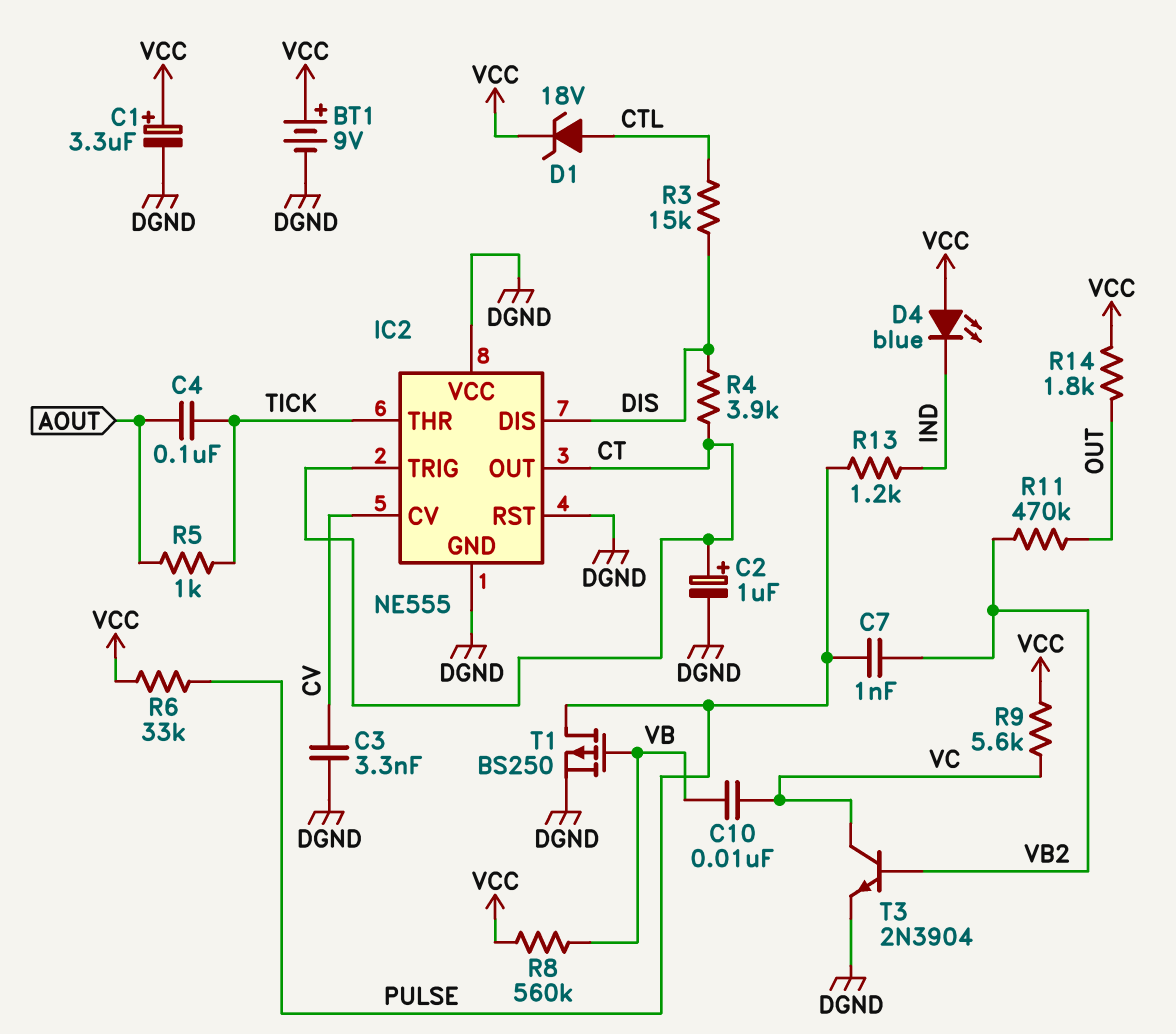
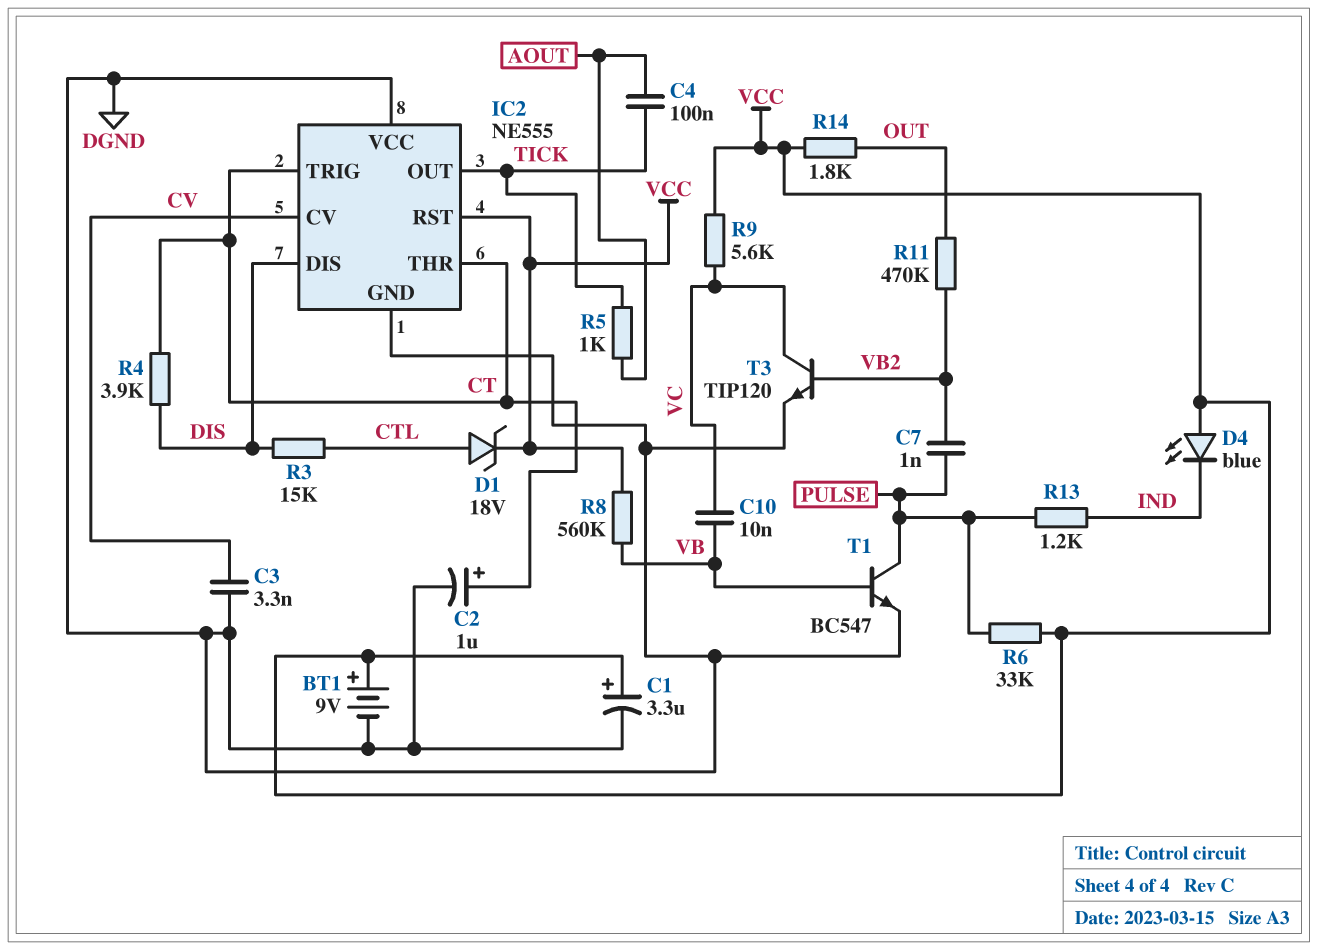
IC2 pin OUT: CT -> TICK
IC2 pin RST: DGND -> VCC
IC2 pin THR: TICK -> CT
T1: PMOS BS250 (G VB, D PULSE, S DGND) -> NPN BC547 (B VB, C PULSE, E DGND)
T3: NPN 2N3904 (B VB2, C VC, E DGND) -> NPN TIP120 (B VB2, C VC, E DGND)

